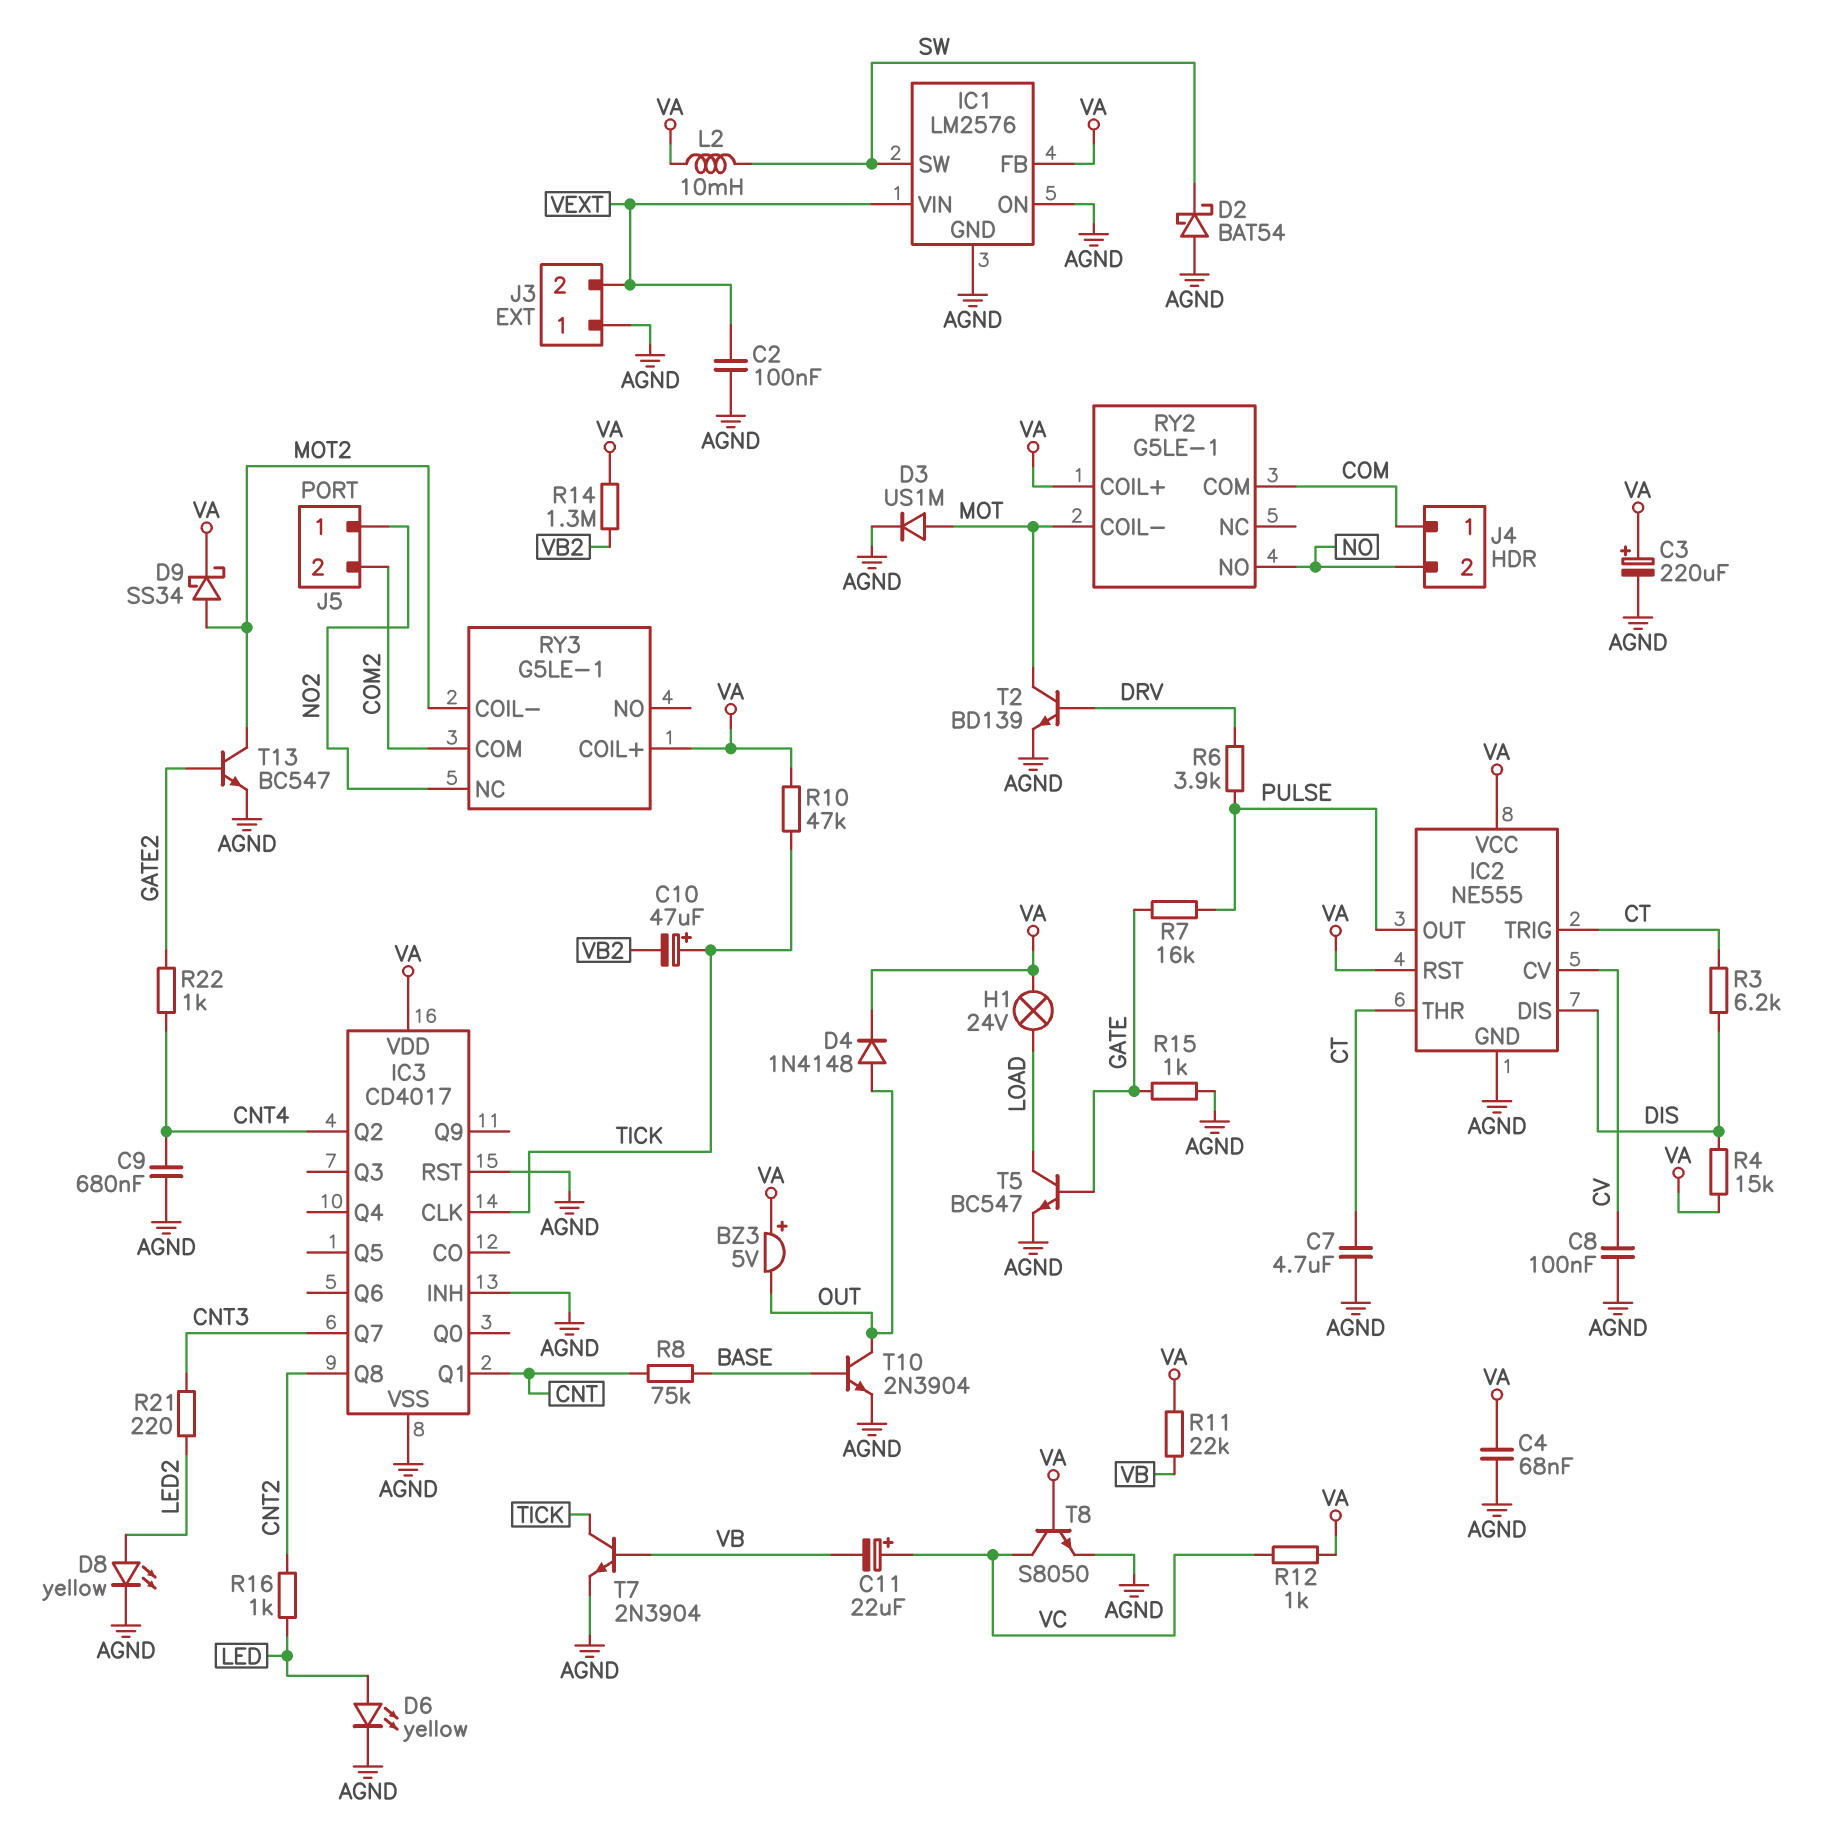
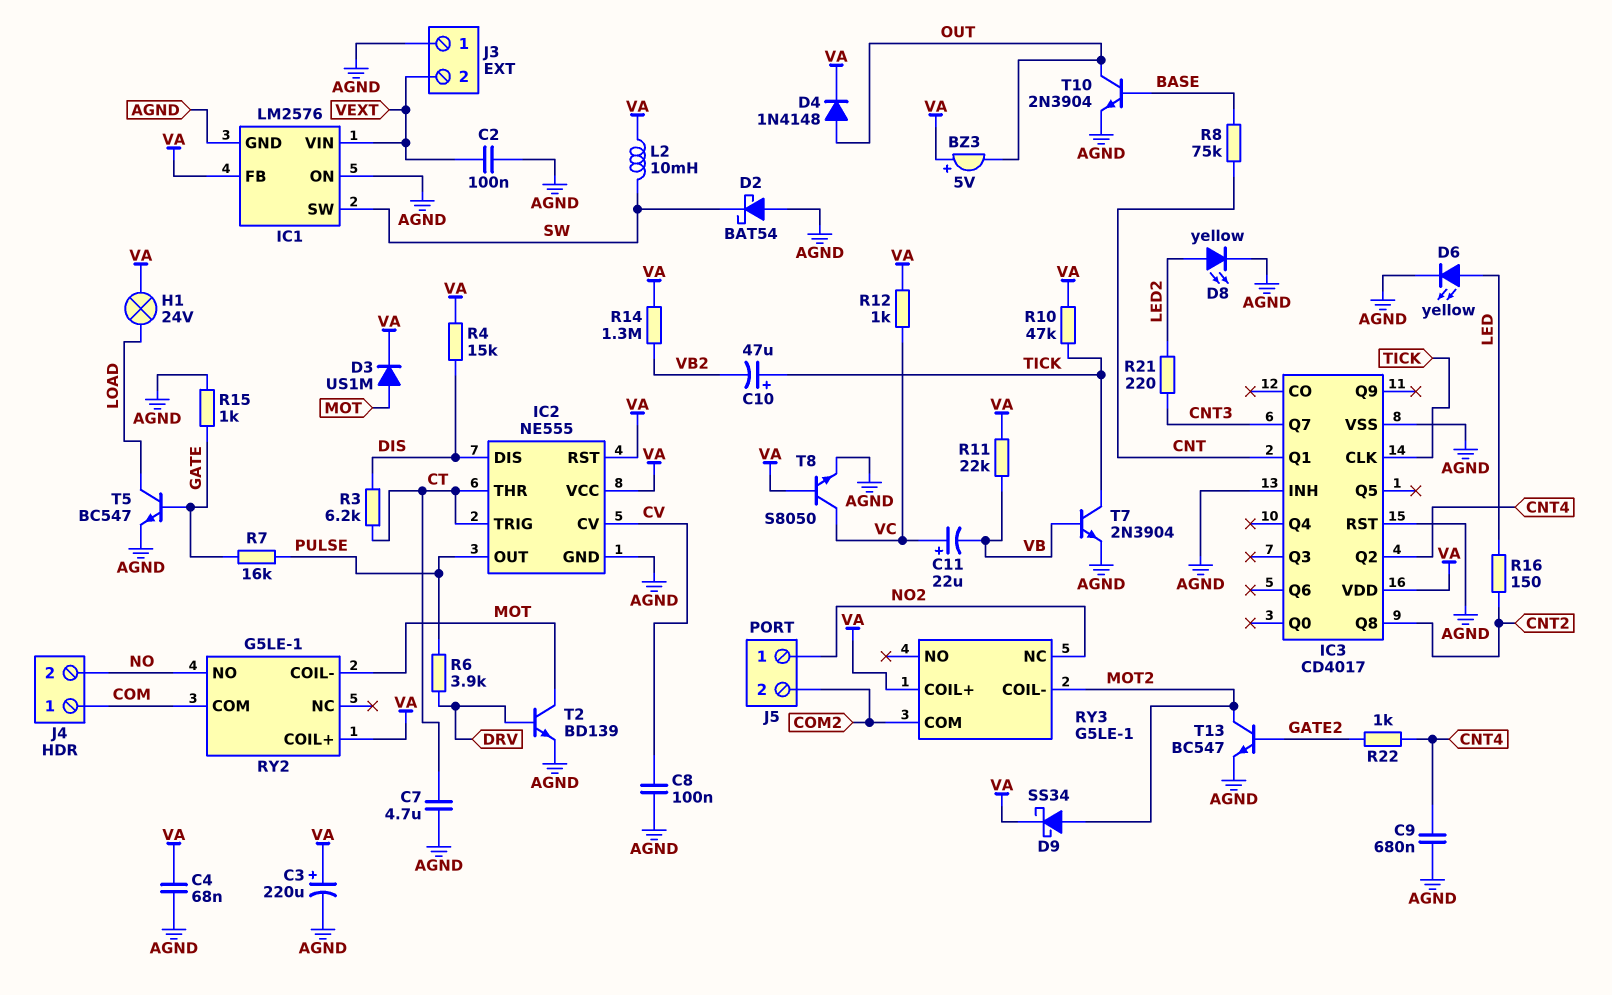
D3: diode US1M (A MOT, K AGND) -> diode US1M (A MOT, K VA)
R16: 1k (CNT2, LED) -> 150 (CNT2, LED)

